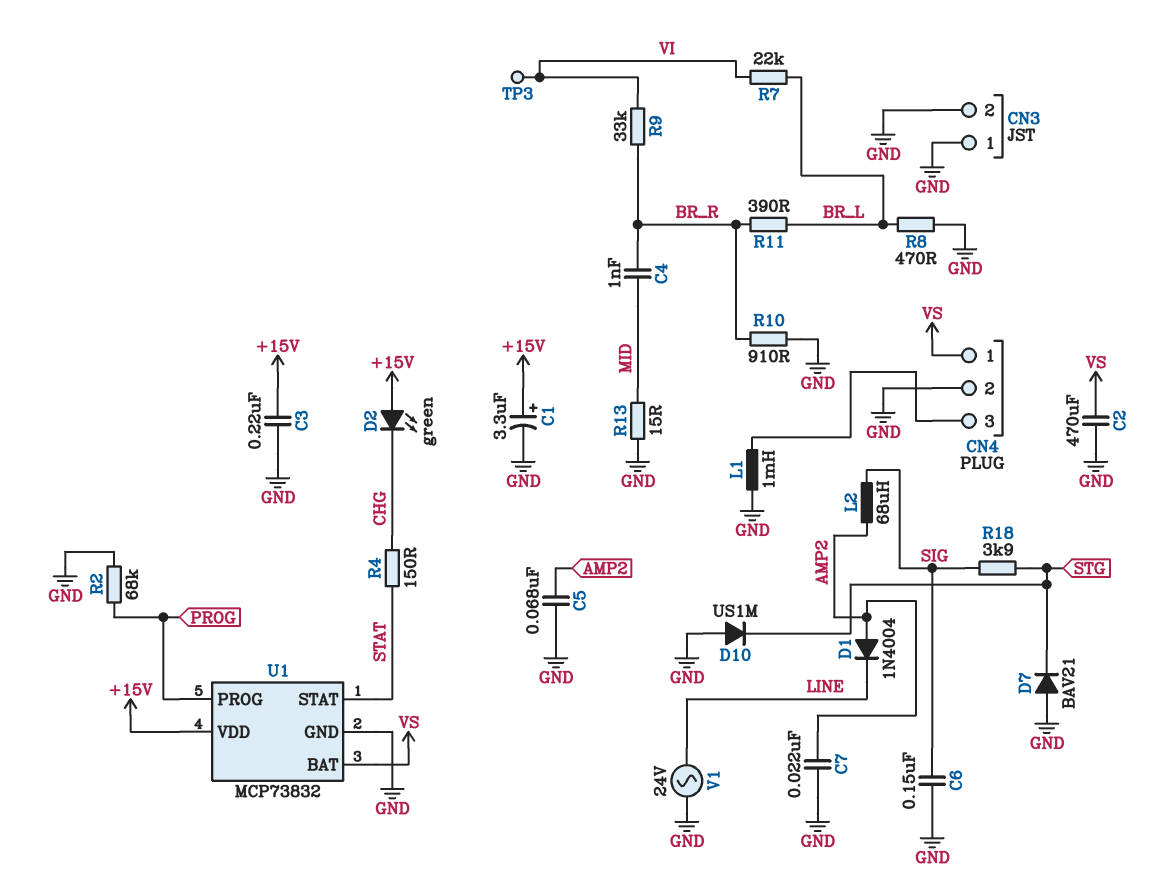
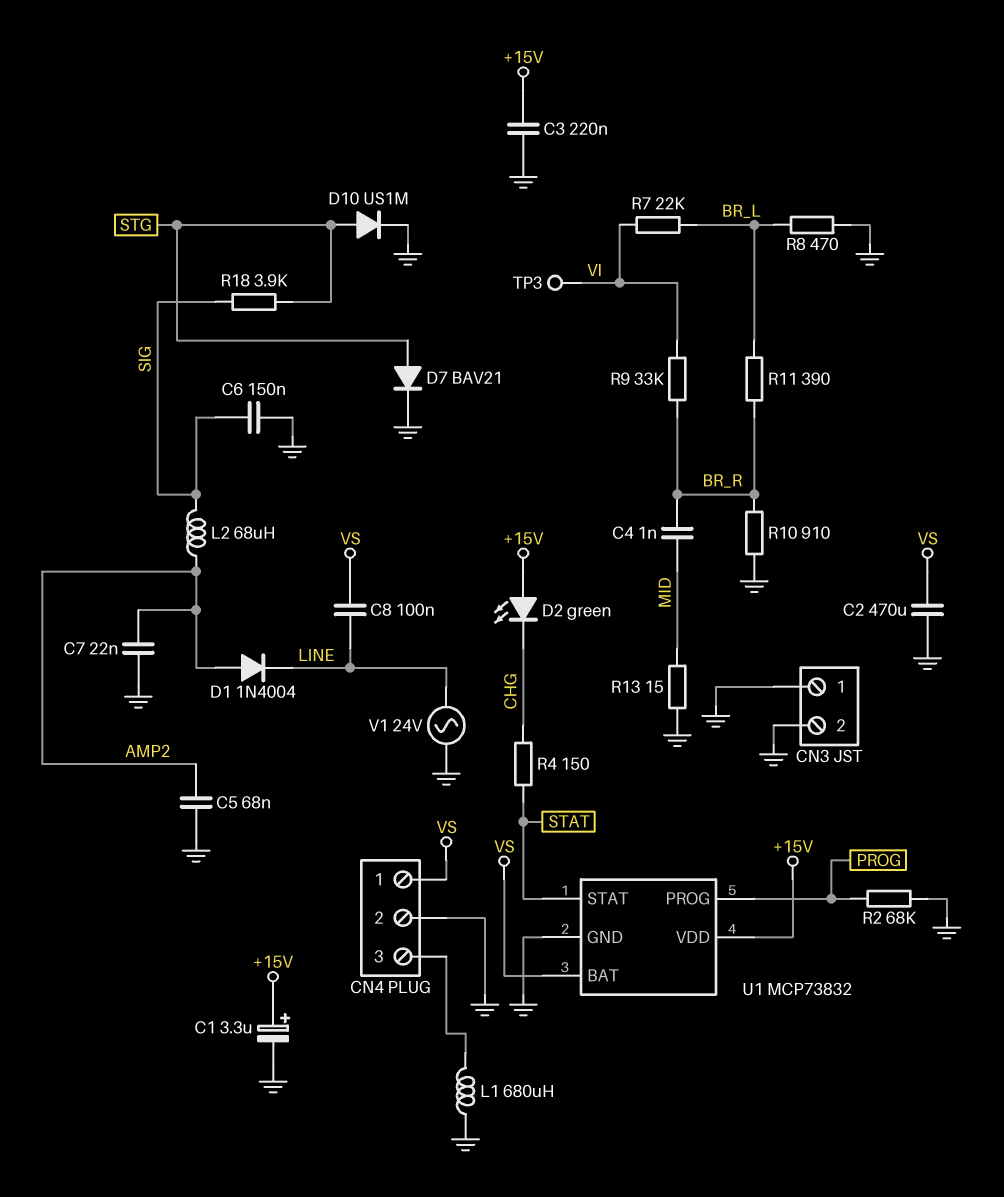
C8: none -> 100nF (LINE, VS)
D7: diode BAV21 (A GND, K STG) -> diode BAV21 (A STG, K GND)
D10: diode US1M (A GND, K STG) -> diode US1M (A STG, K GND)
L1: 1mH (CN4/3, GND) -> 680uH (CN4/3, GND)

